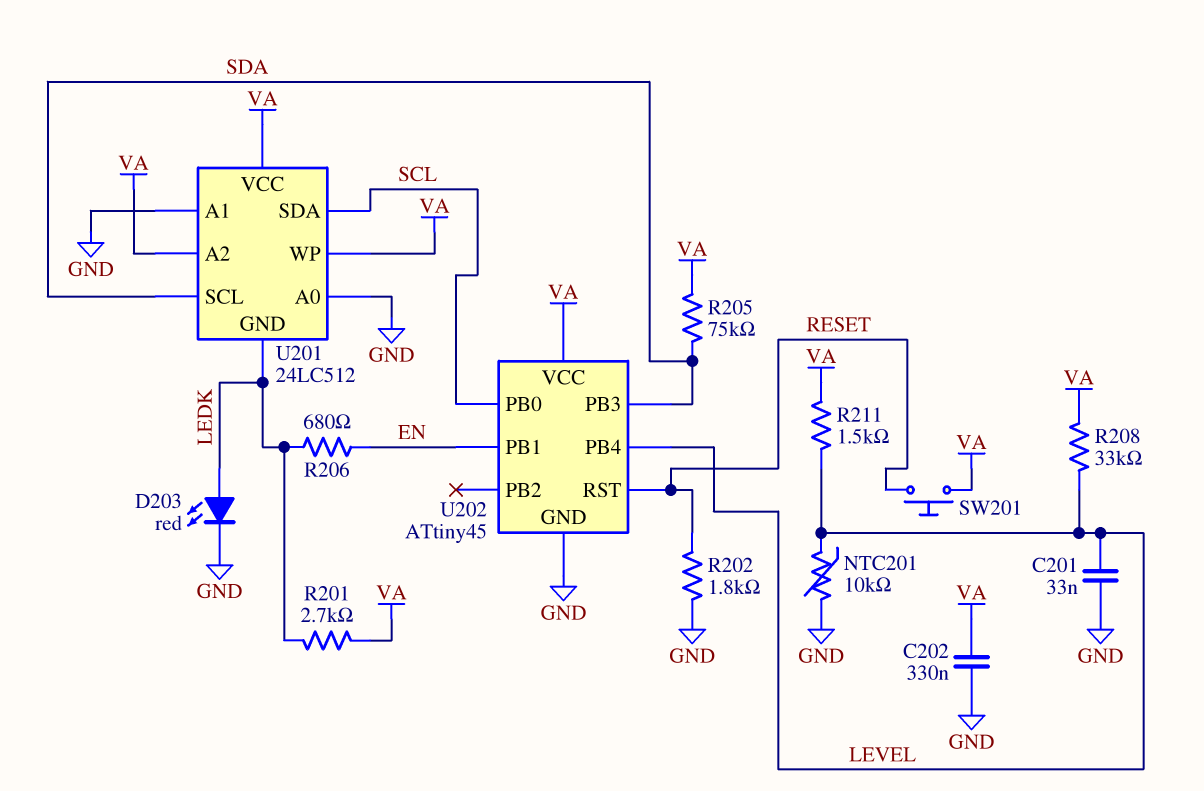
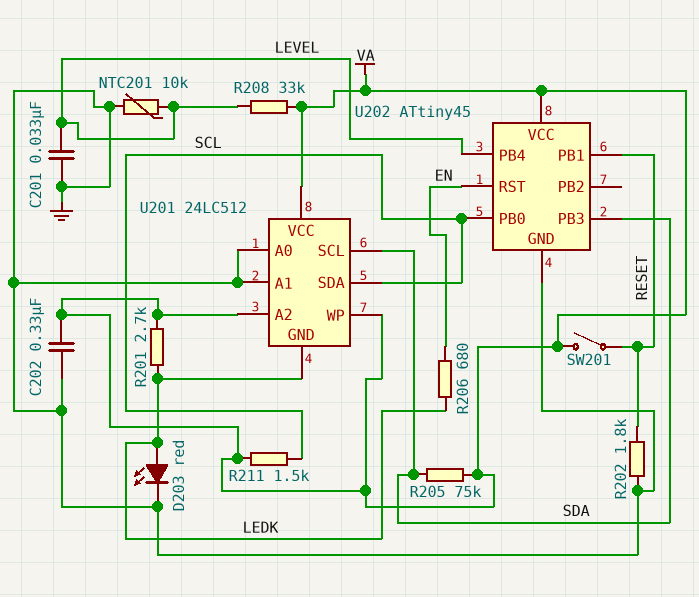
R211: 1.5k (LEVEL, VA) -> 1.5k (SCL, VA)
SW201: button (RESET, VA) -> switch (RESET, VA)
U202 pin PB1: EN -> RESET
U202 pin RST: RESET -> EN

